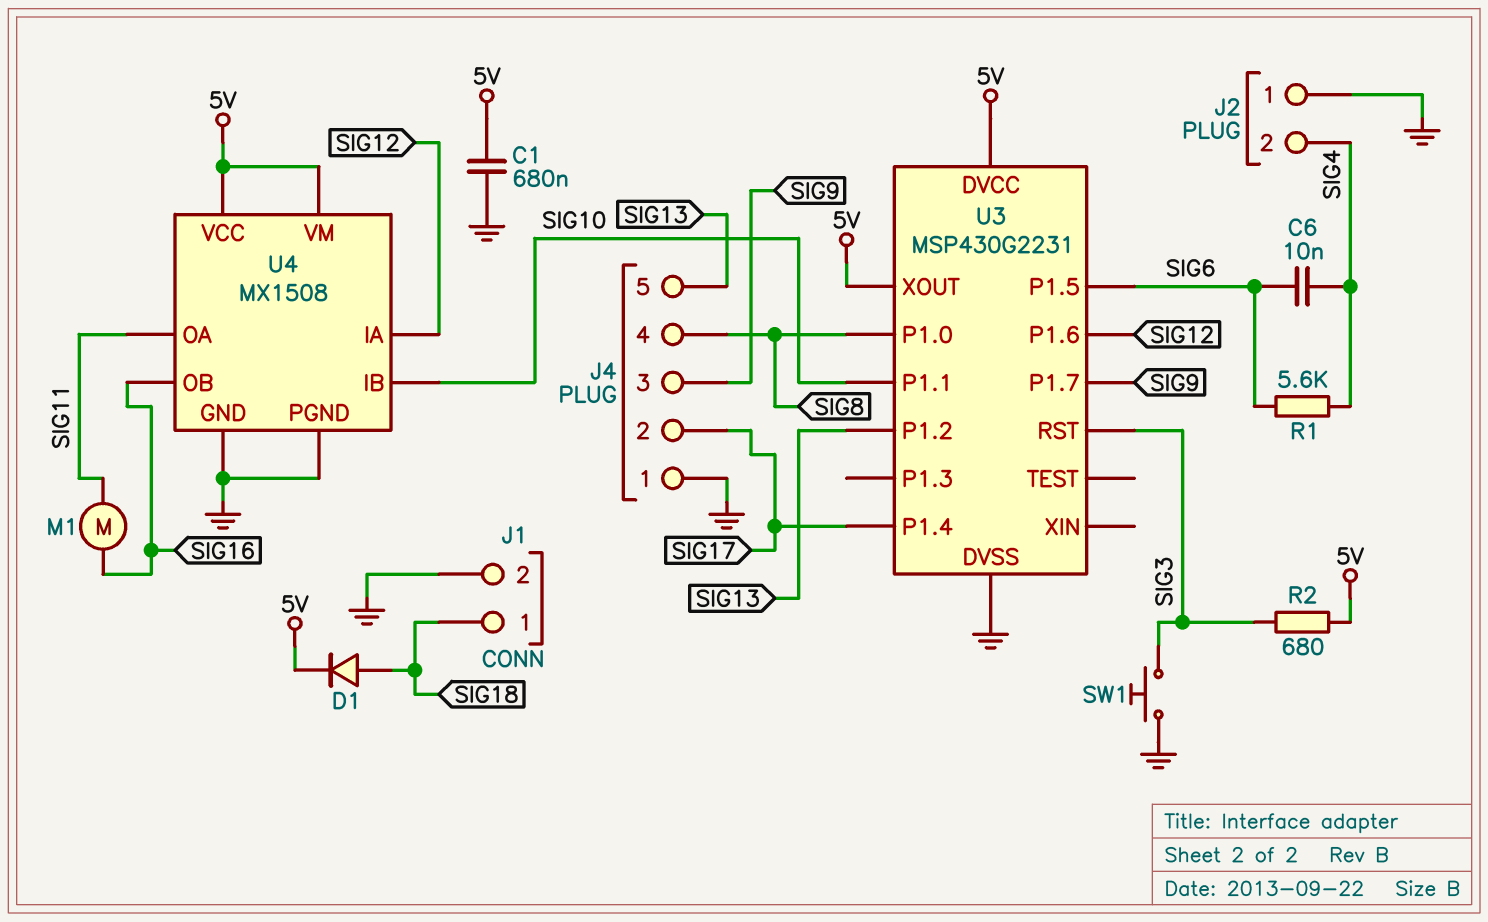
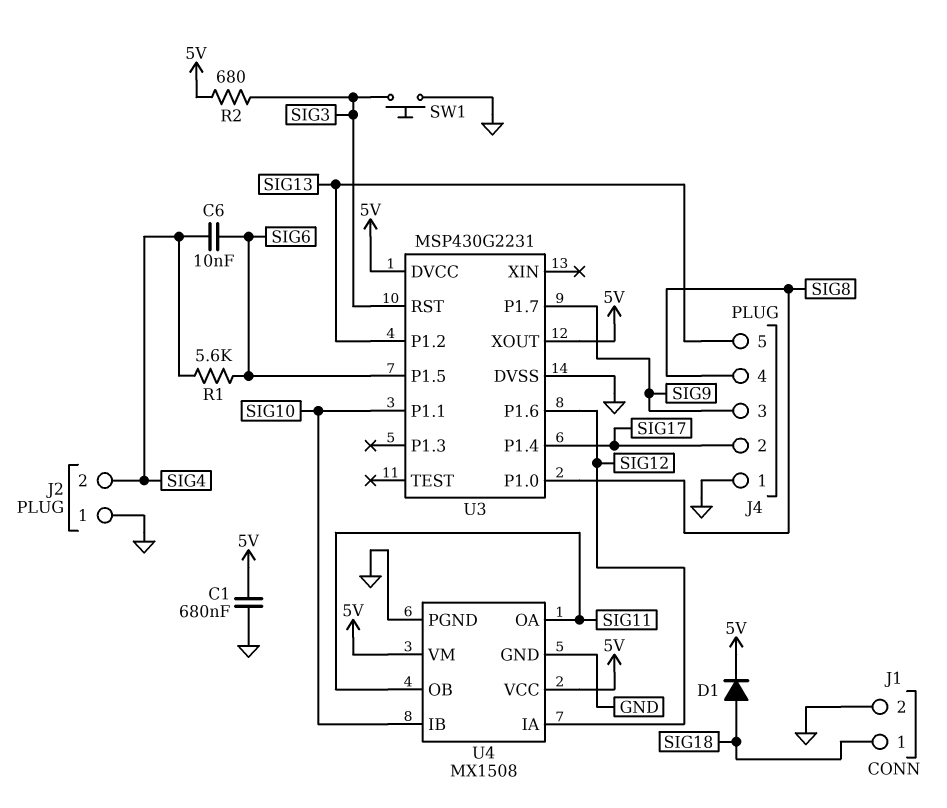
M1: motor (SIG11, SIG16) -> none
U4 pin OB: SIG16 -> SIG11

